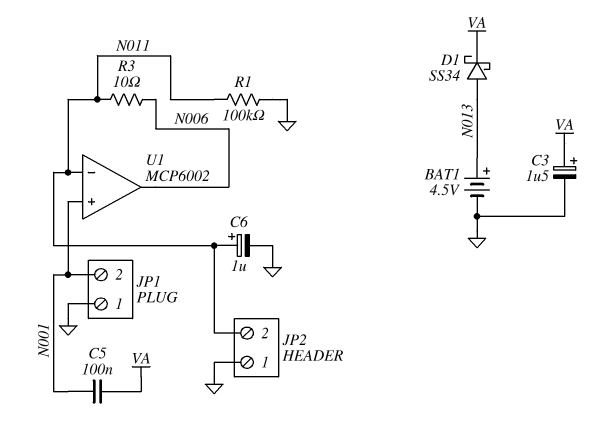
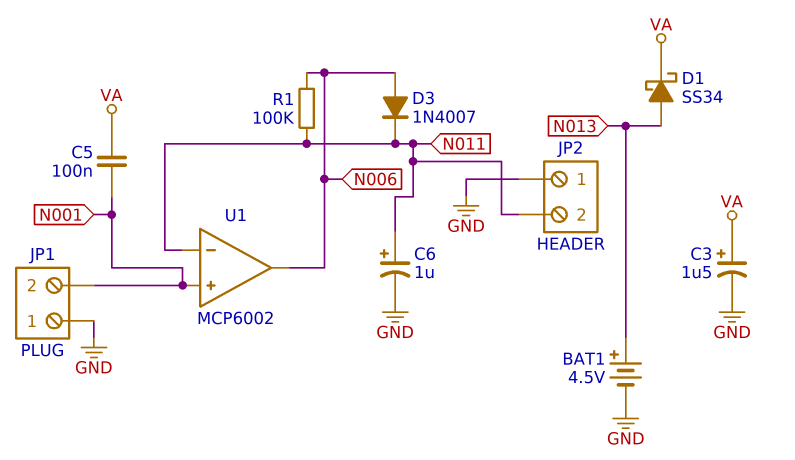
D3: none -> diode 1N4007 (A N006, K N011)
R1: 100k (GND, N011) -> 100k (N006, N011)
R3: 10 (N006, N011) -> none

